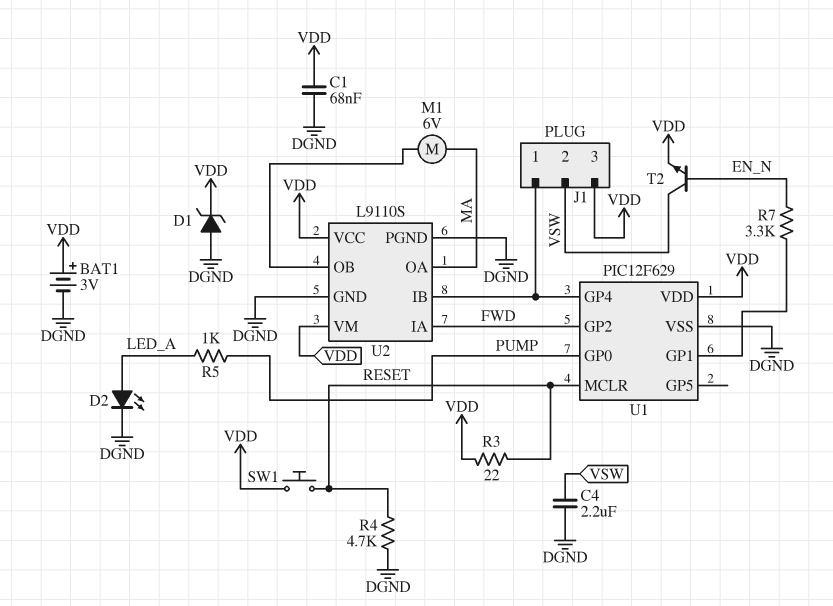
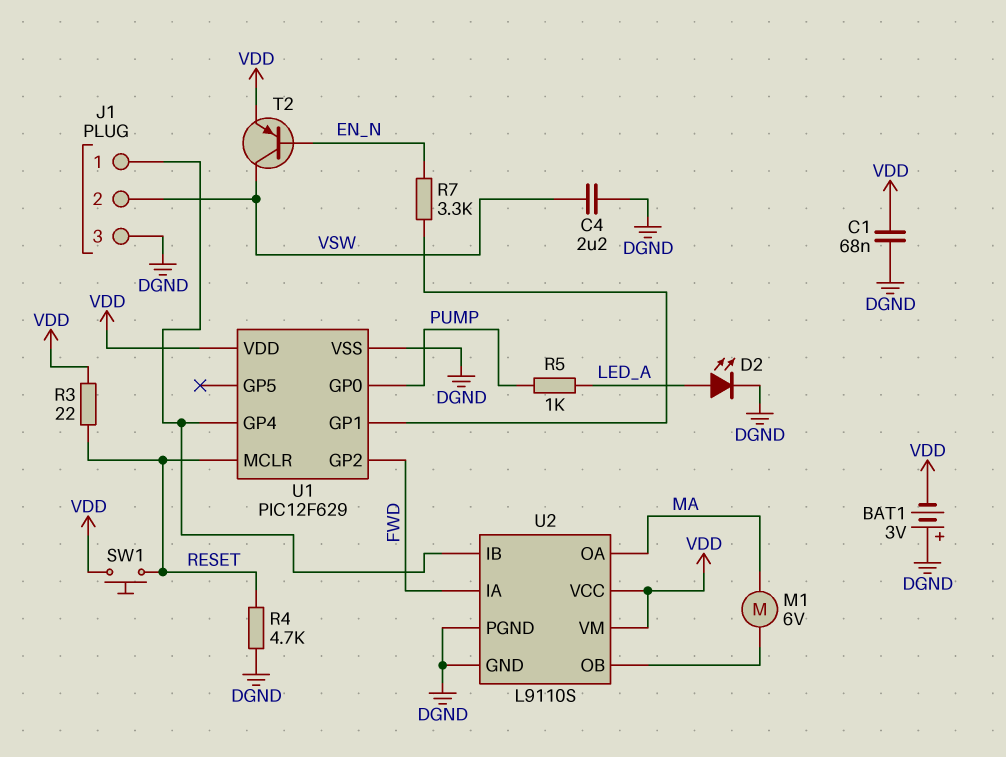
BAT1: 3V (plus VDD, minus DGND) -> 3V (plus DGND, minus VDD)
D1: zener (A DGND, K VDD) -> none
J1 pin 3: VDD -> DGND
T2: NPN (B EN_N, C VSW, E VDD) -> PNP (B EN_N, C VSW, E VDD)

